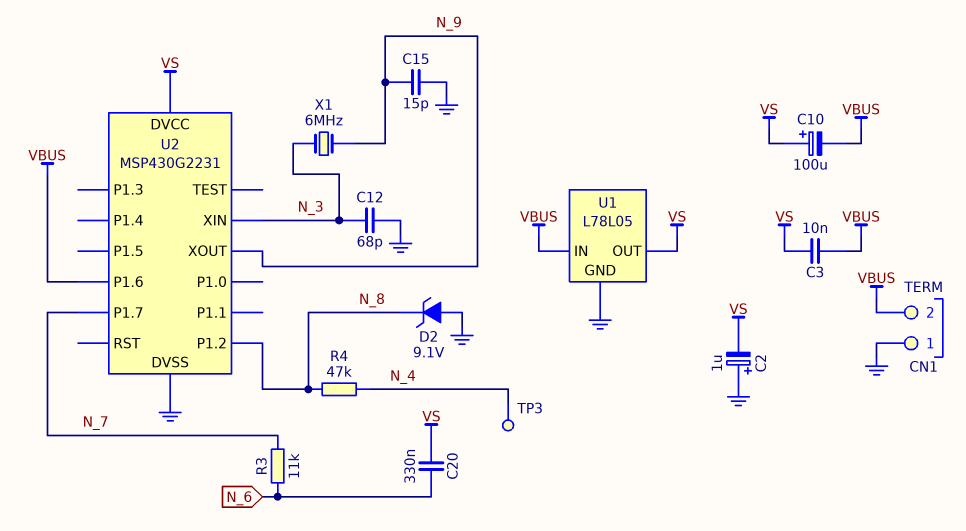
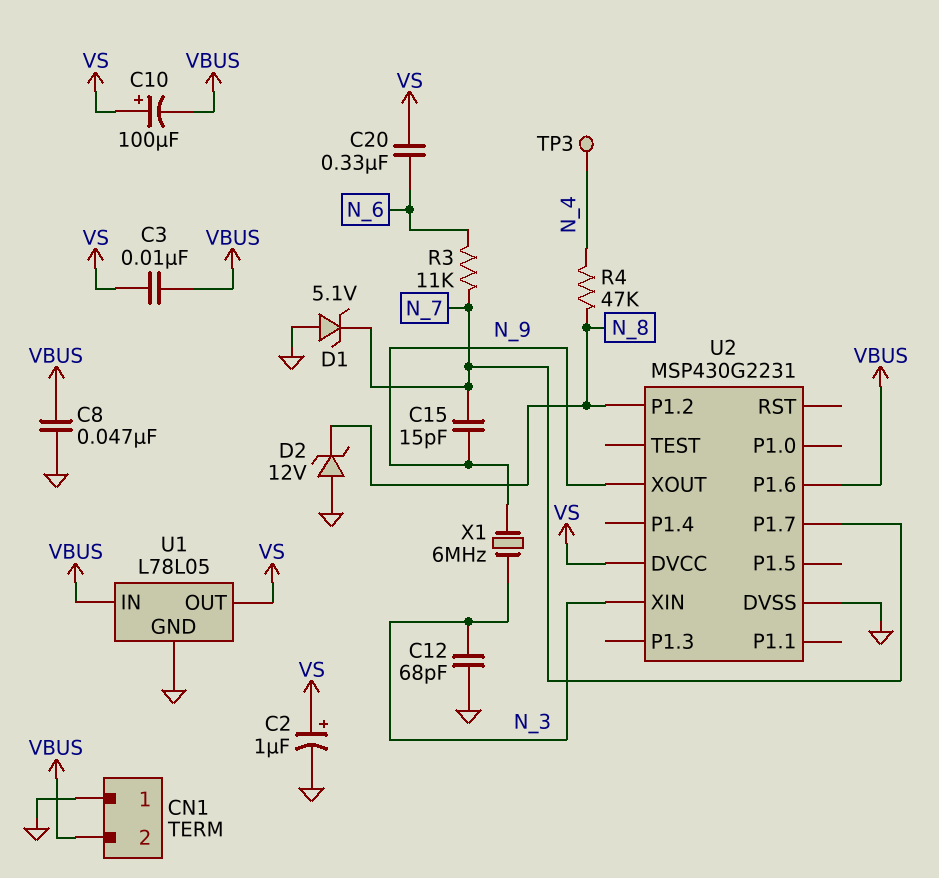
C2: 1uF (plus GND, minus VS) -> 1uF (plus VS, minus GND)
C8: none -> 47nF (GND, VBUS)
C15: 15pF (GND, N_9) -> 15pF (N_7, N_9)
D1: none -> zener 5.1V (A GND, K N_7)
D2: zener 9.1V (A GND, K N_8) -> zener 12V (A GND, K N_8)

